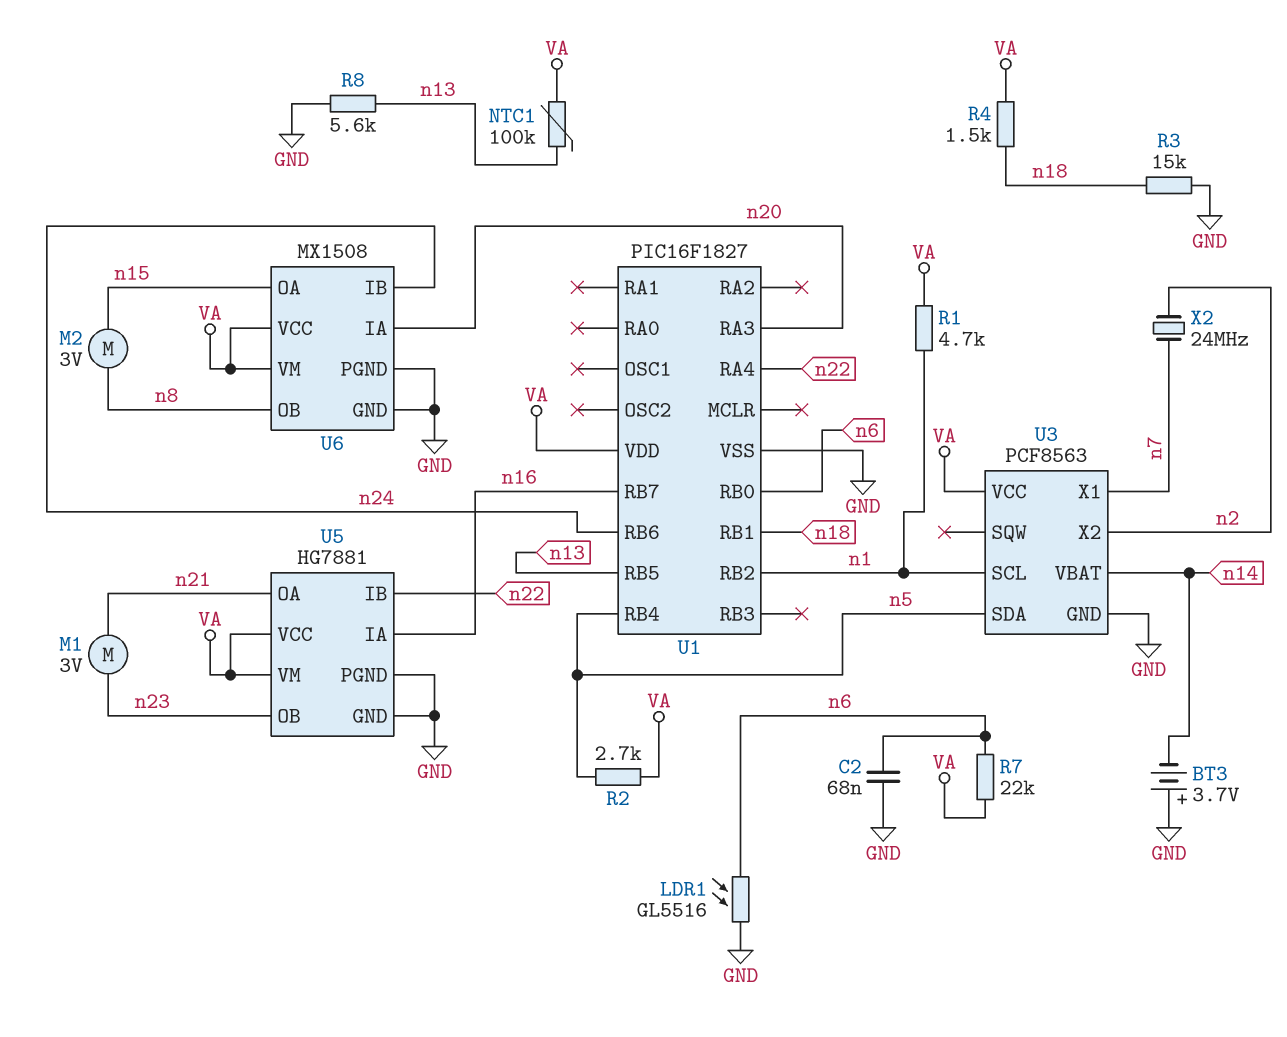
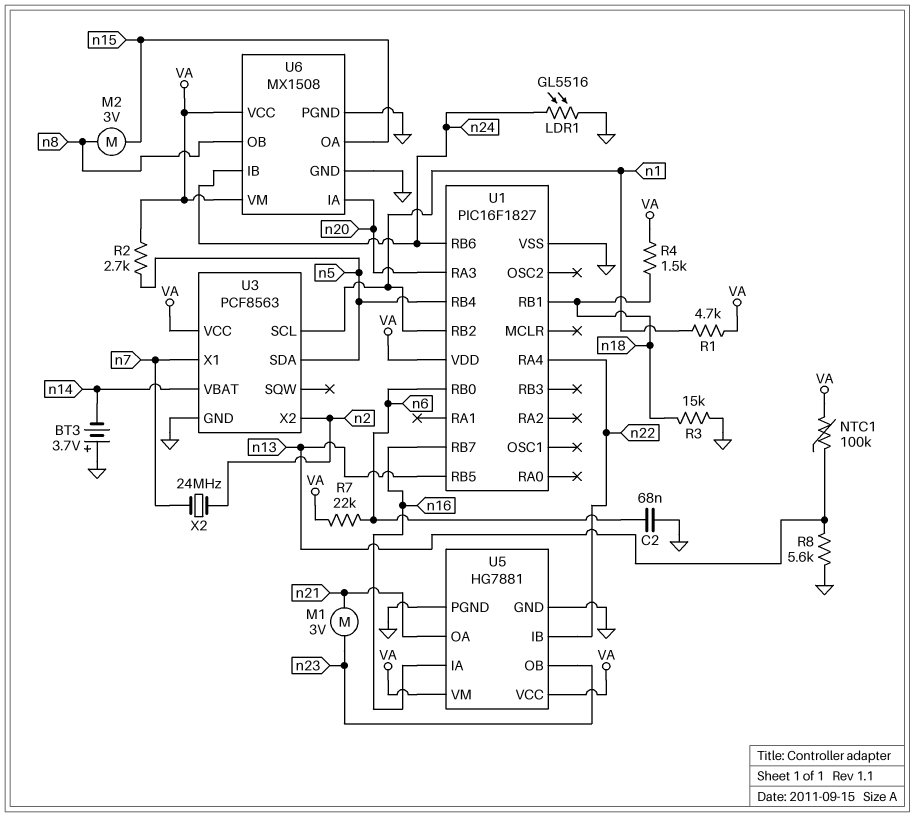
LDR1: GL5516 (GND, n6) -> GL5516 (GND, n24)

